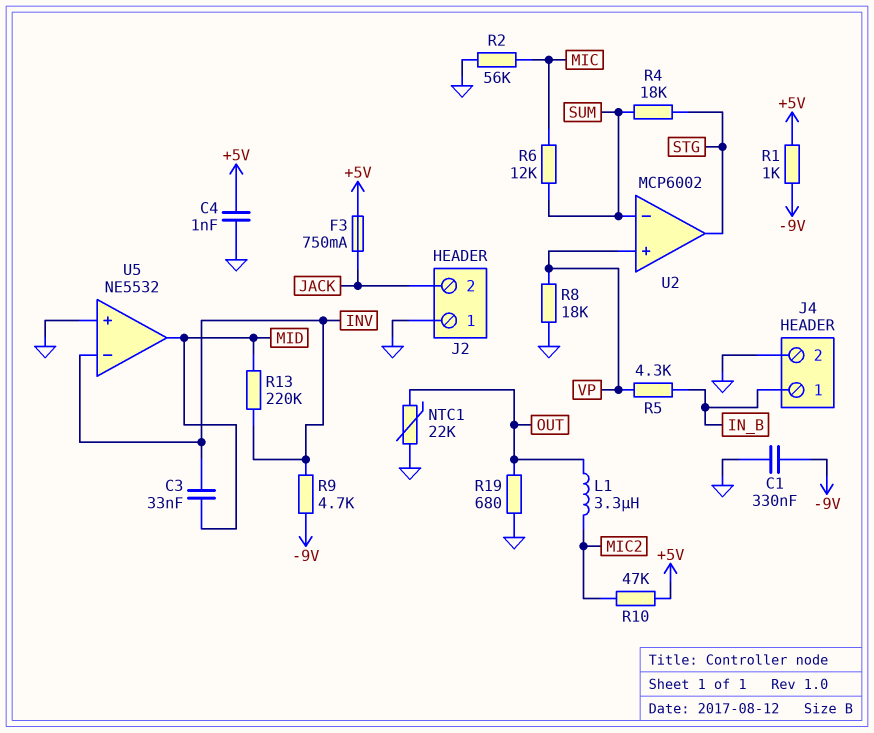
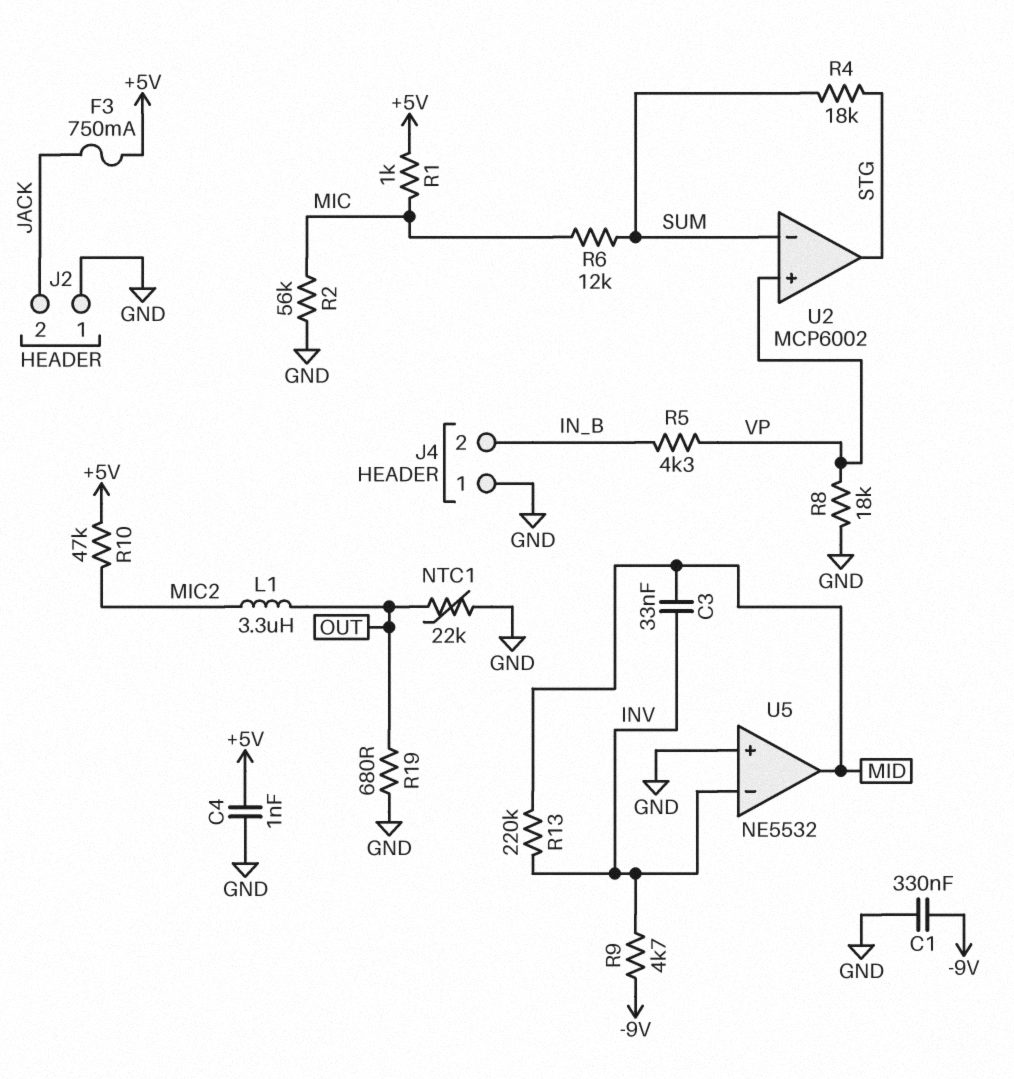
J4 pin 1: IN_B -> GND
J4 pin 2: GND -> IN_B
R1: 1k (+5V, -9V) -> 1k (+5V, MIC)

